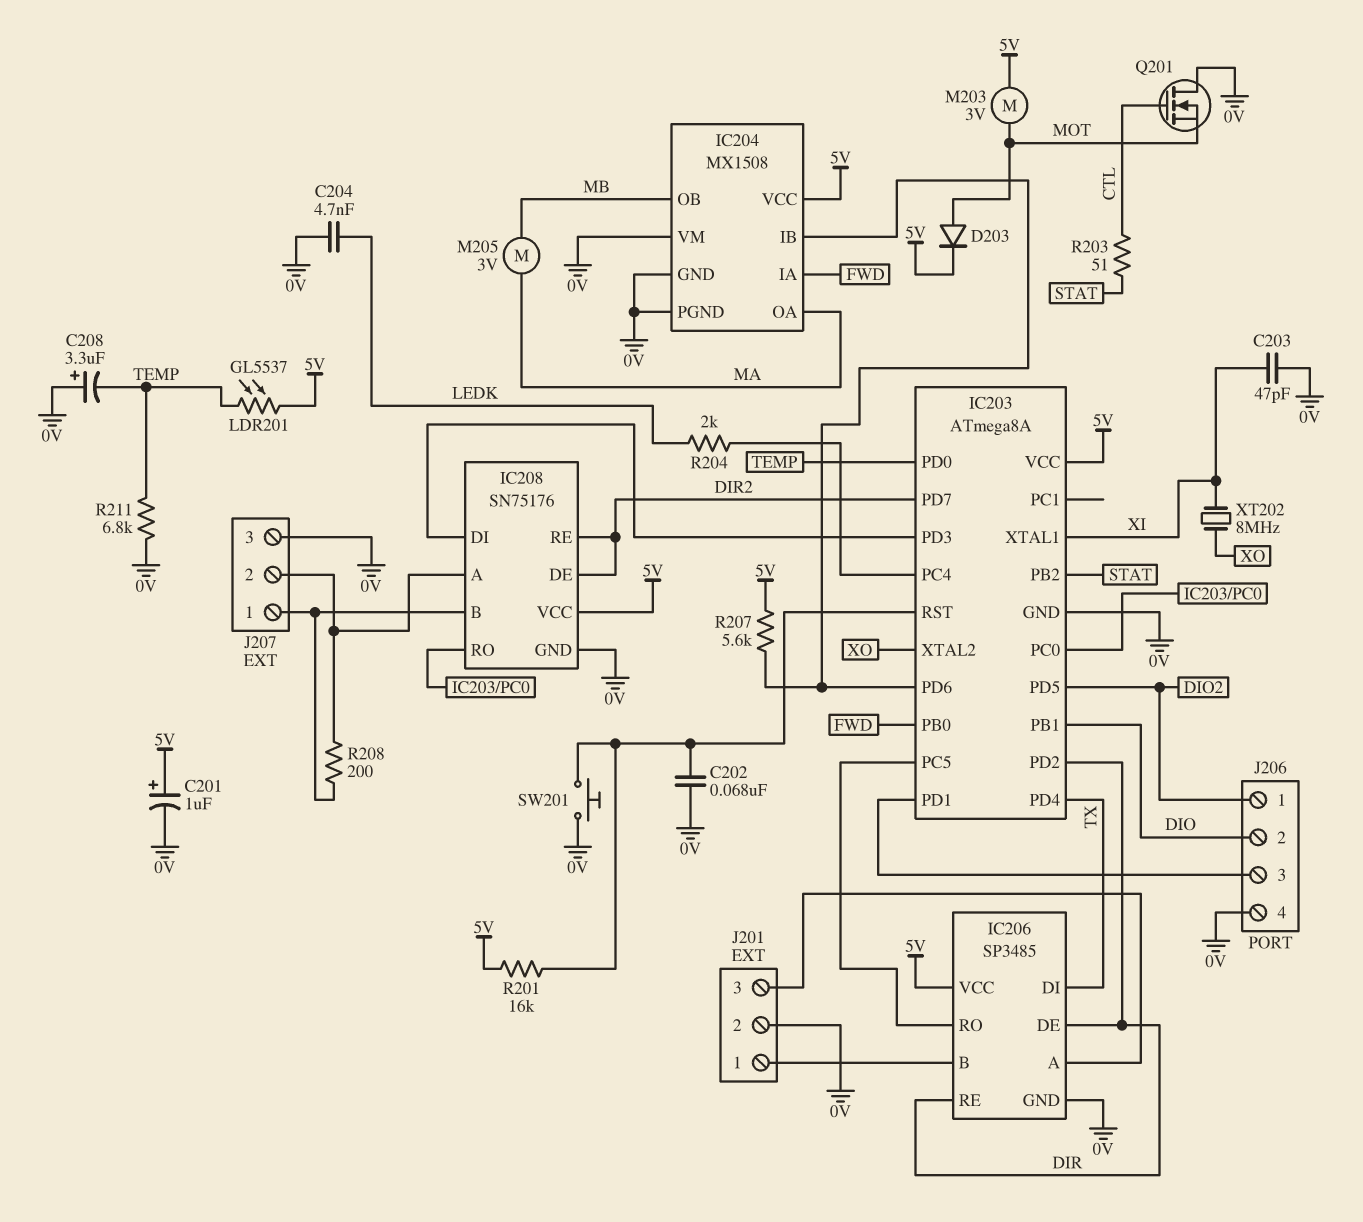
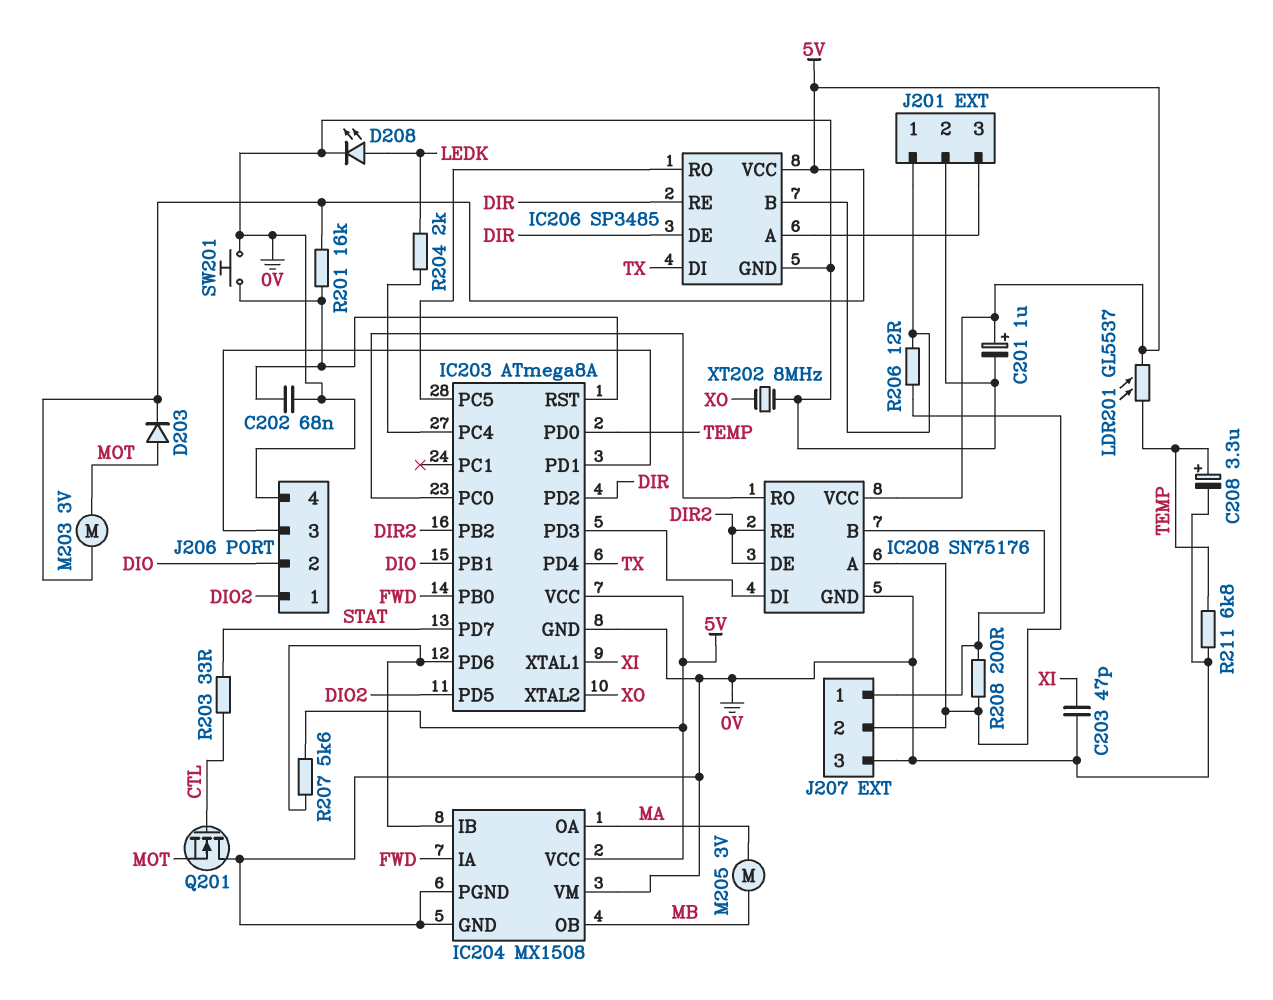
C204: 4.7nF (0V, LEDK) -> none
C208: 3.3uF (plus 0V, minus TEMP) -> 3.3uF (plus TEMP, minus 0V)
D208: none -> LED (A LEDK, K 0V)
IC203 pin PB2: STAT -> DIR2
IC203 pin PD7: DIR2 -> STAT
R203: 51 (CTL, STAT) -> 33 (CTL, STAT)
R206: none -> 12 (IC206/B, IC208/A)
XT202: 8MHz (XI, XO) -> 8MHz (0V, XO)

